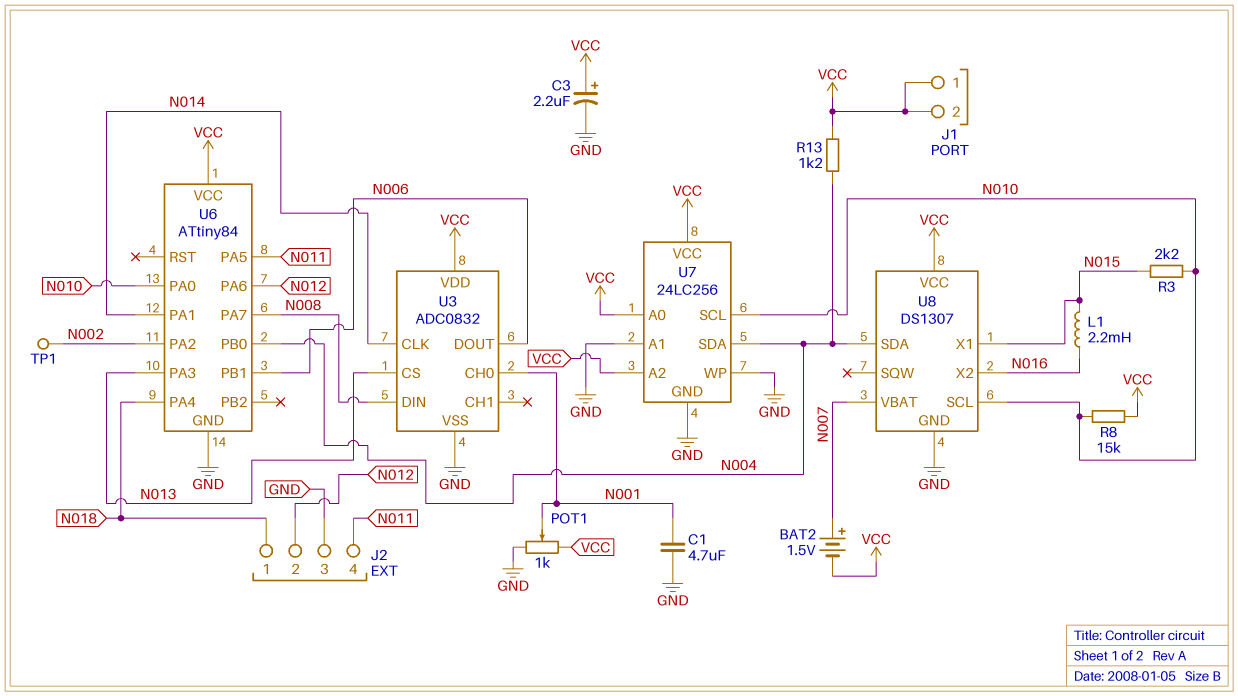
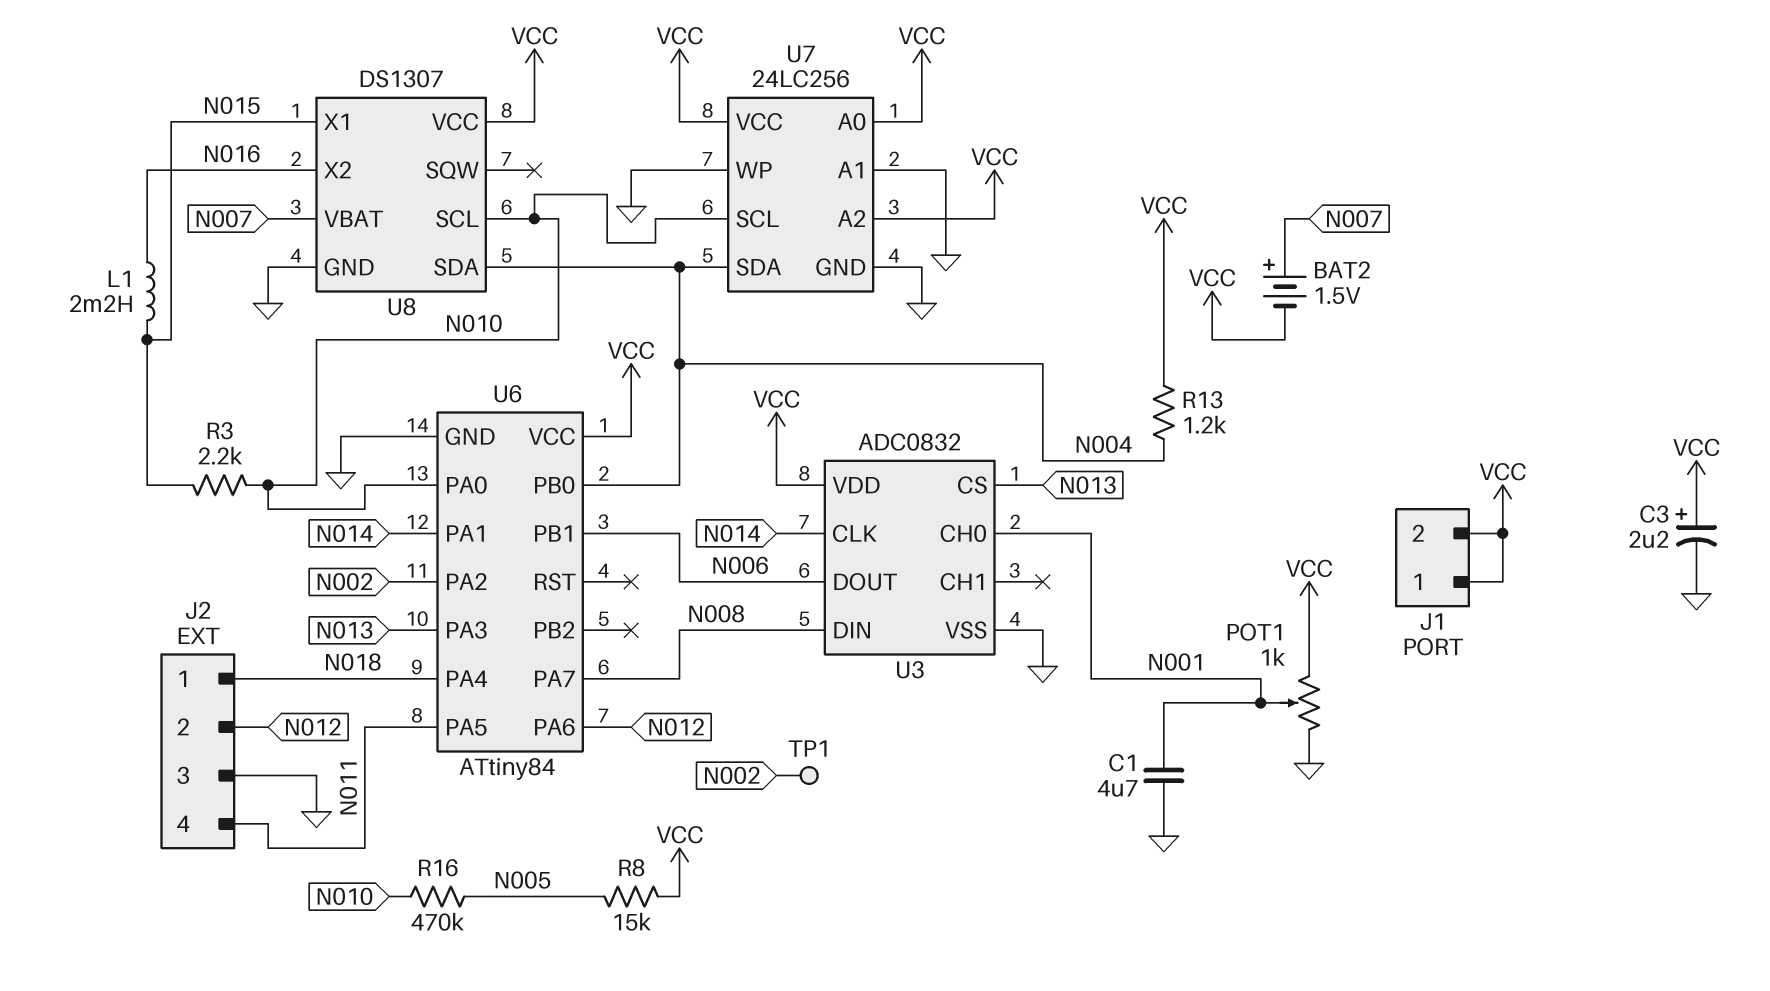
R8: 15k (N010, VCC) -> 15k (N005, VCC)
R16: none -> 470k (N005, N010)

